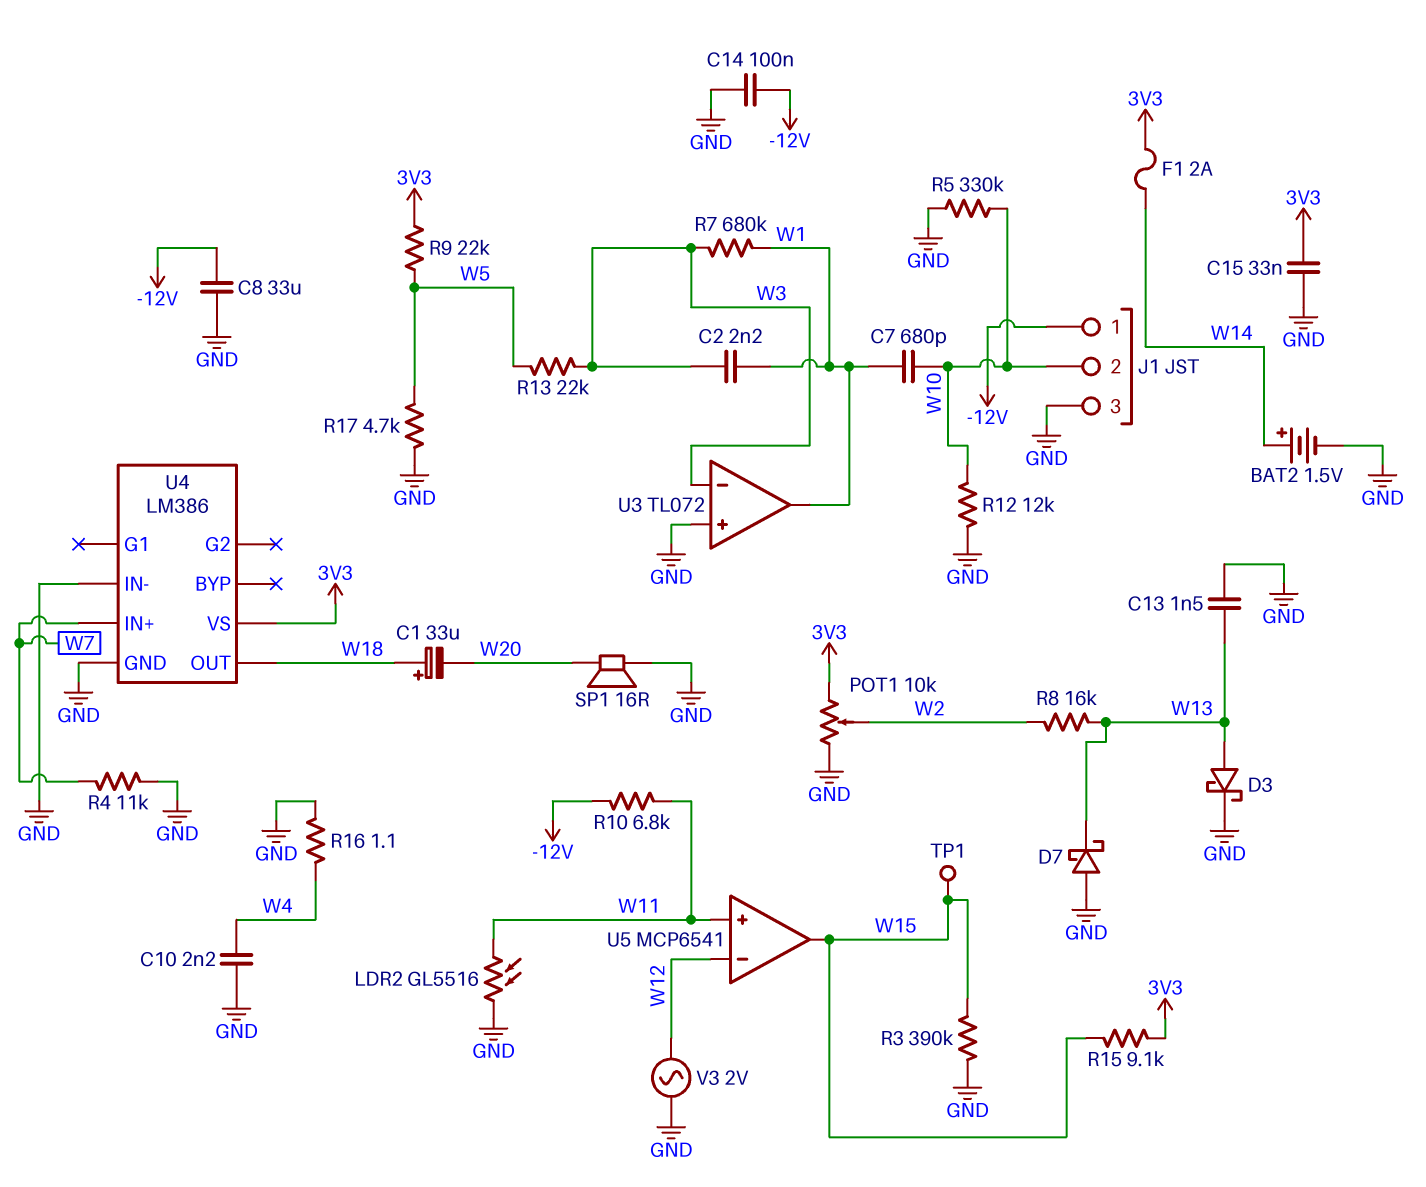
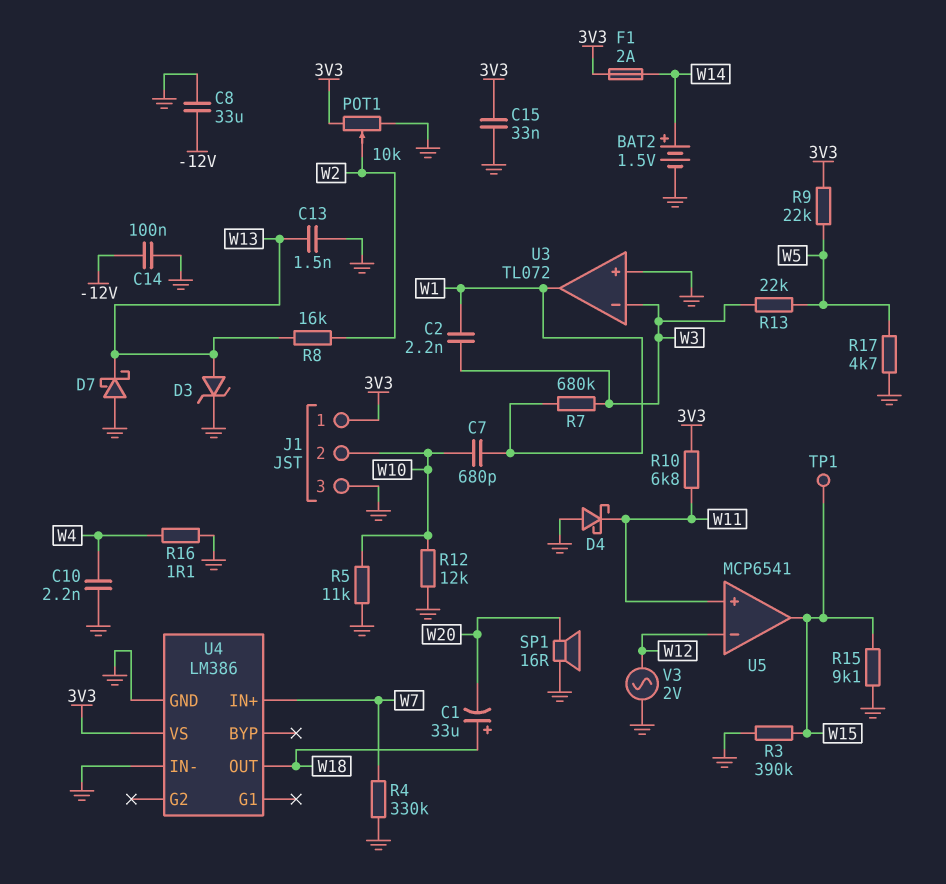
D3: schottky (A W13, K GND) -> zener (A W13, K GND)
D4: none -> schottky (A GND, K W11)
J1 pin 1: -12V -> 3V3
LDR2: GL5516 (GND, W11) -> none
R4: 11k (GND, W7) -> 330k (GND, W7)
R5: 330k (GND, W10) -> 11k (GND, W10)
R10: 6.8k (-12V, W11) -> 6.8k (3V3, W11)
R15: 9.1k (3V3, W15) -> 9.1k (GND, W15)

